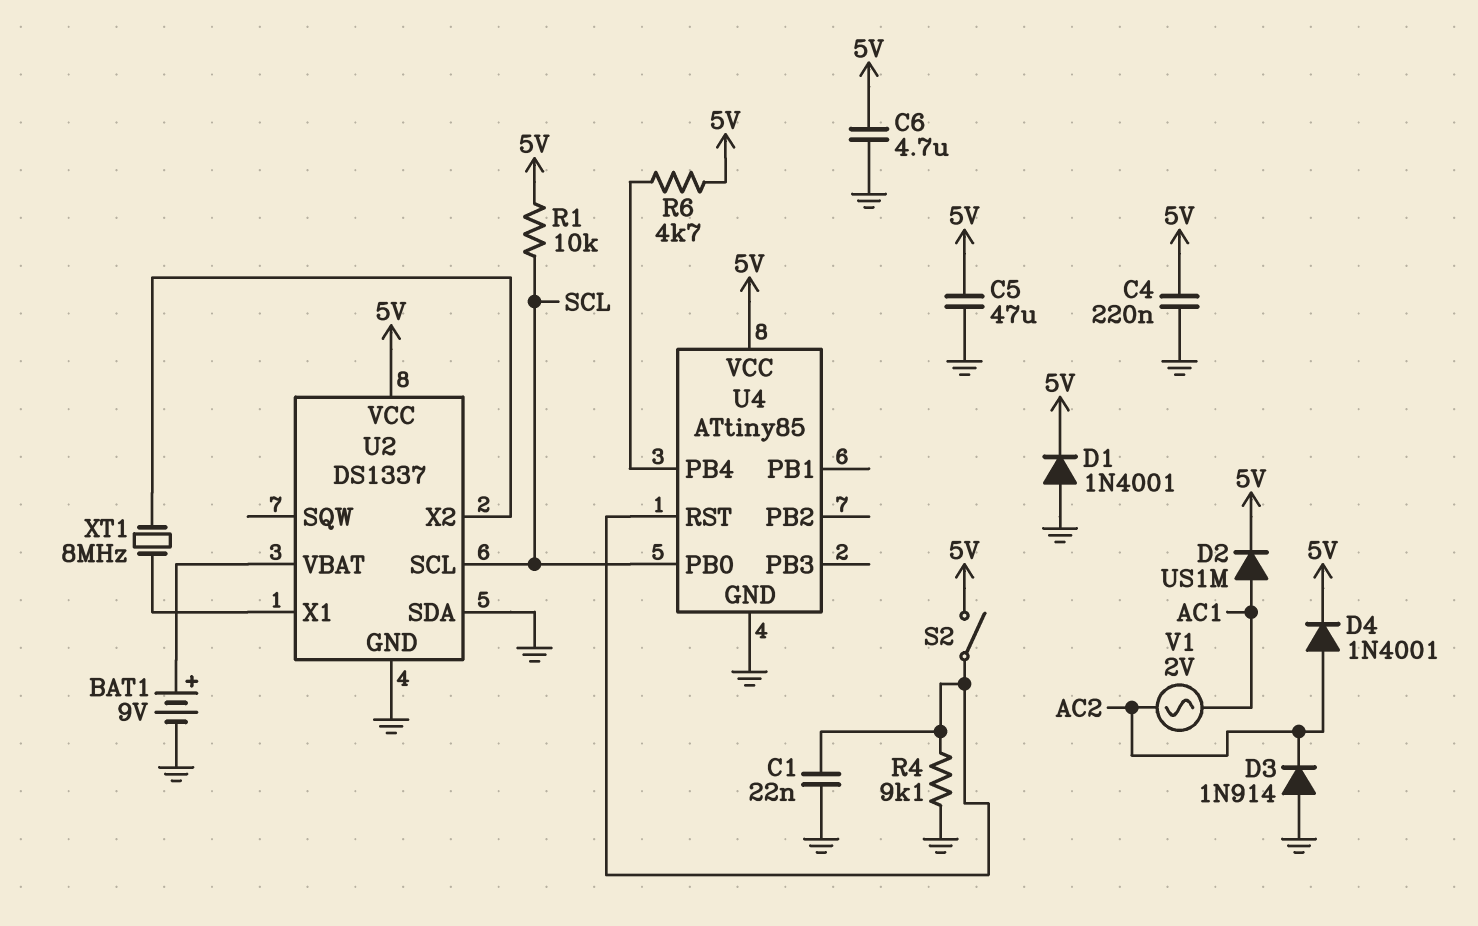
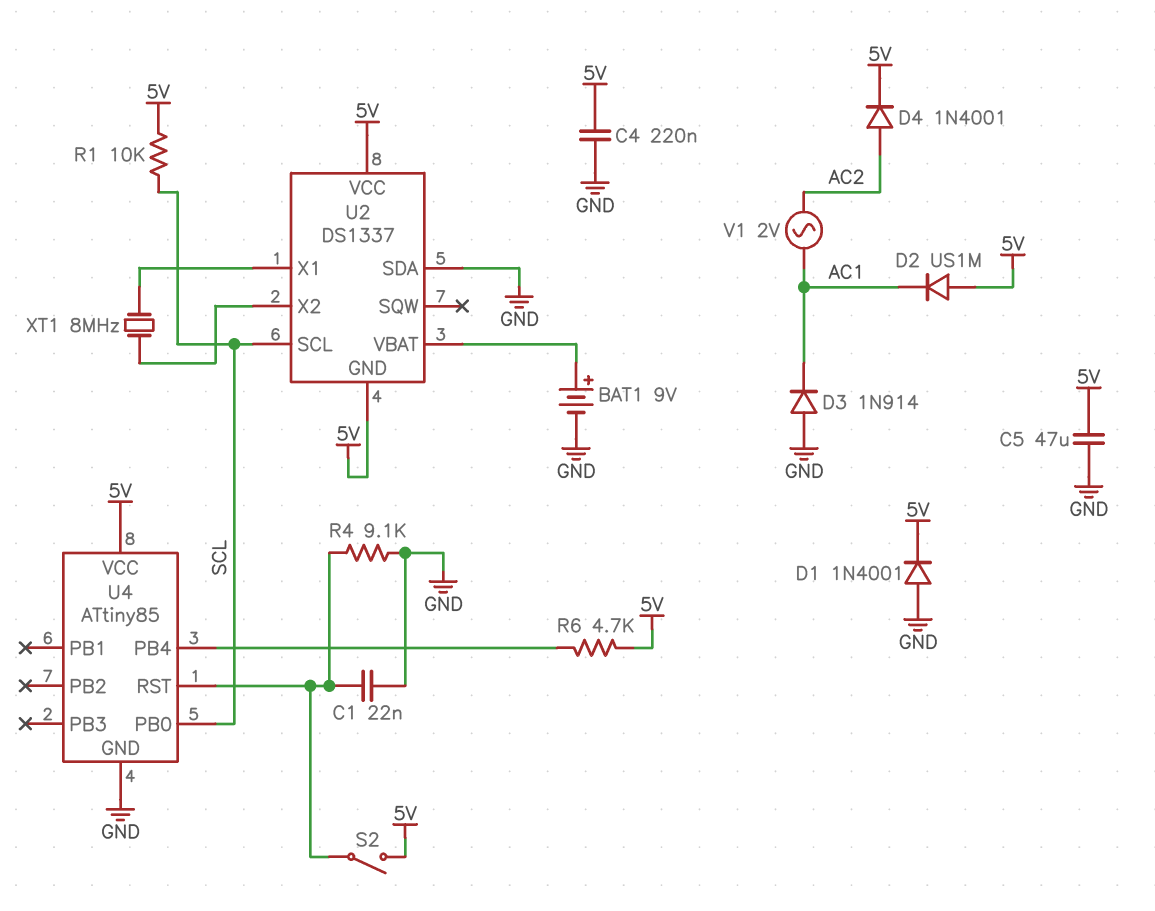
C6: 4.7uF (5V, GND) -> none
D2: diode US1M (A AC1, K 5V) -> diode US1M (A 5V, K AC1)
D3: diode 1N914 (A GND, K AC2) -> diode 1N914 (A GND, K AC1)
U2 pin GND: GND -> 5V

